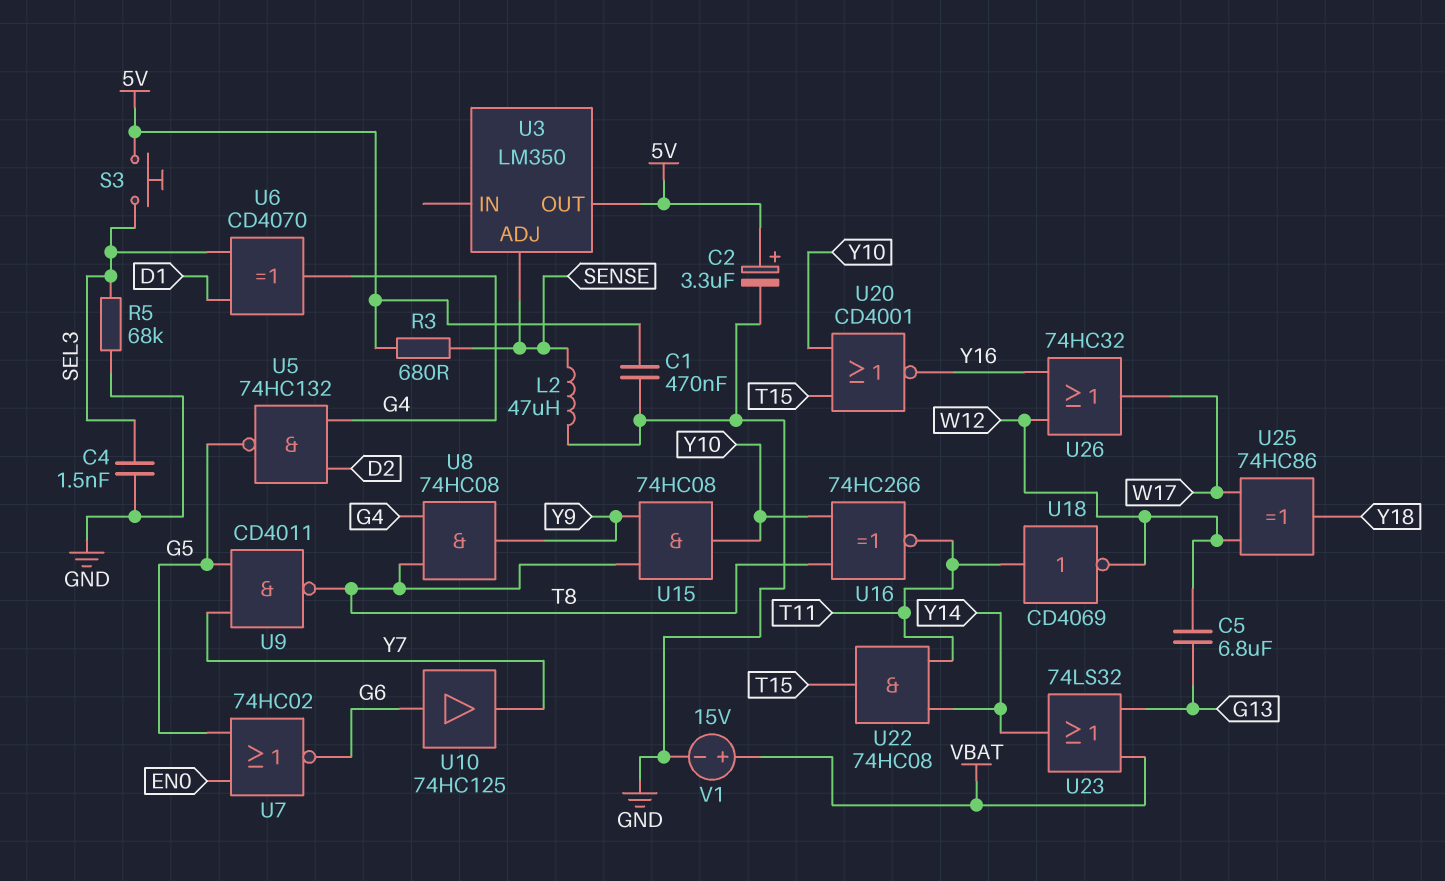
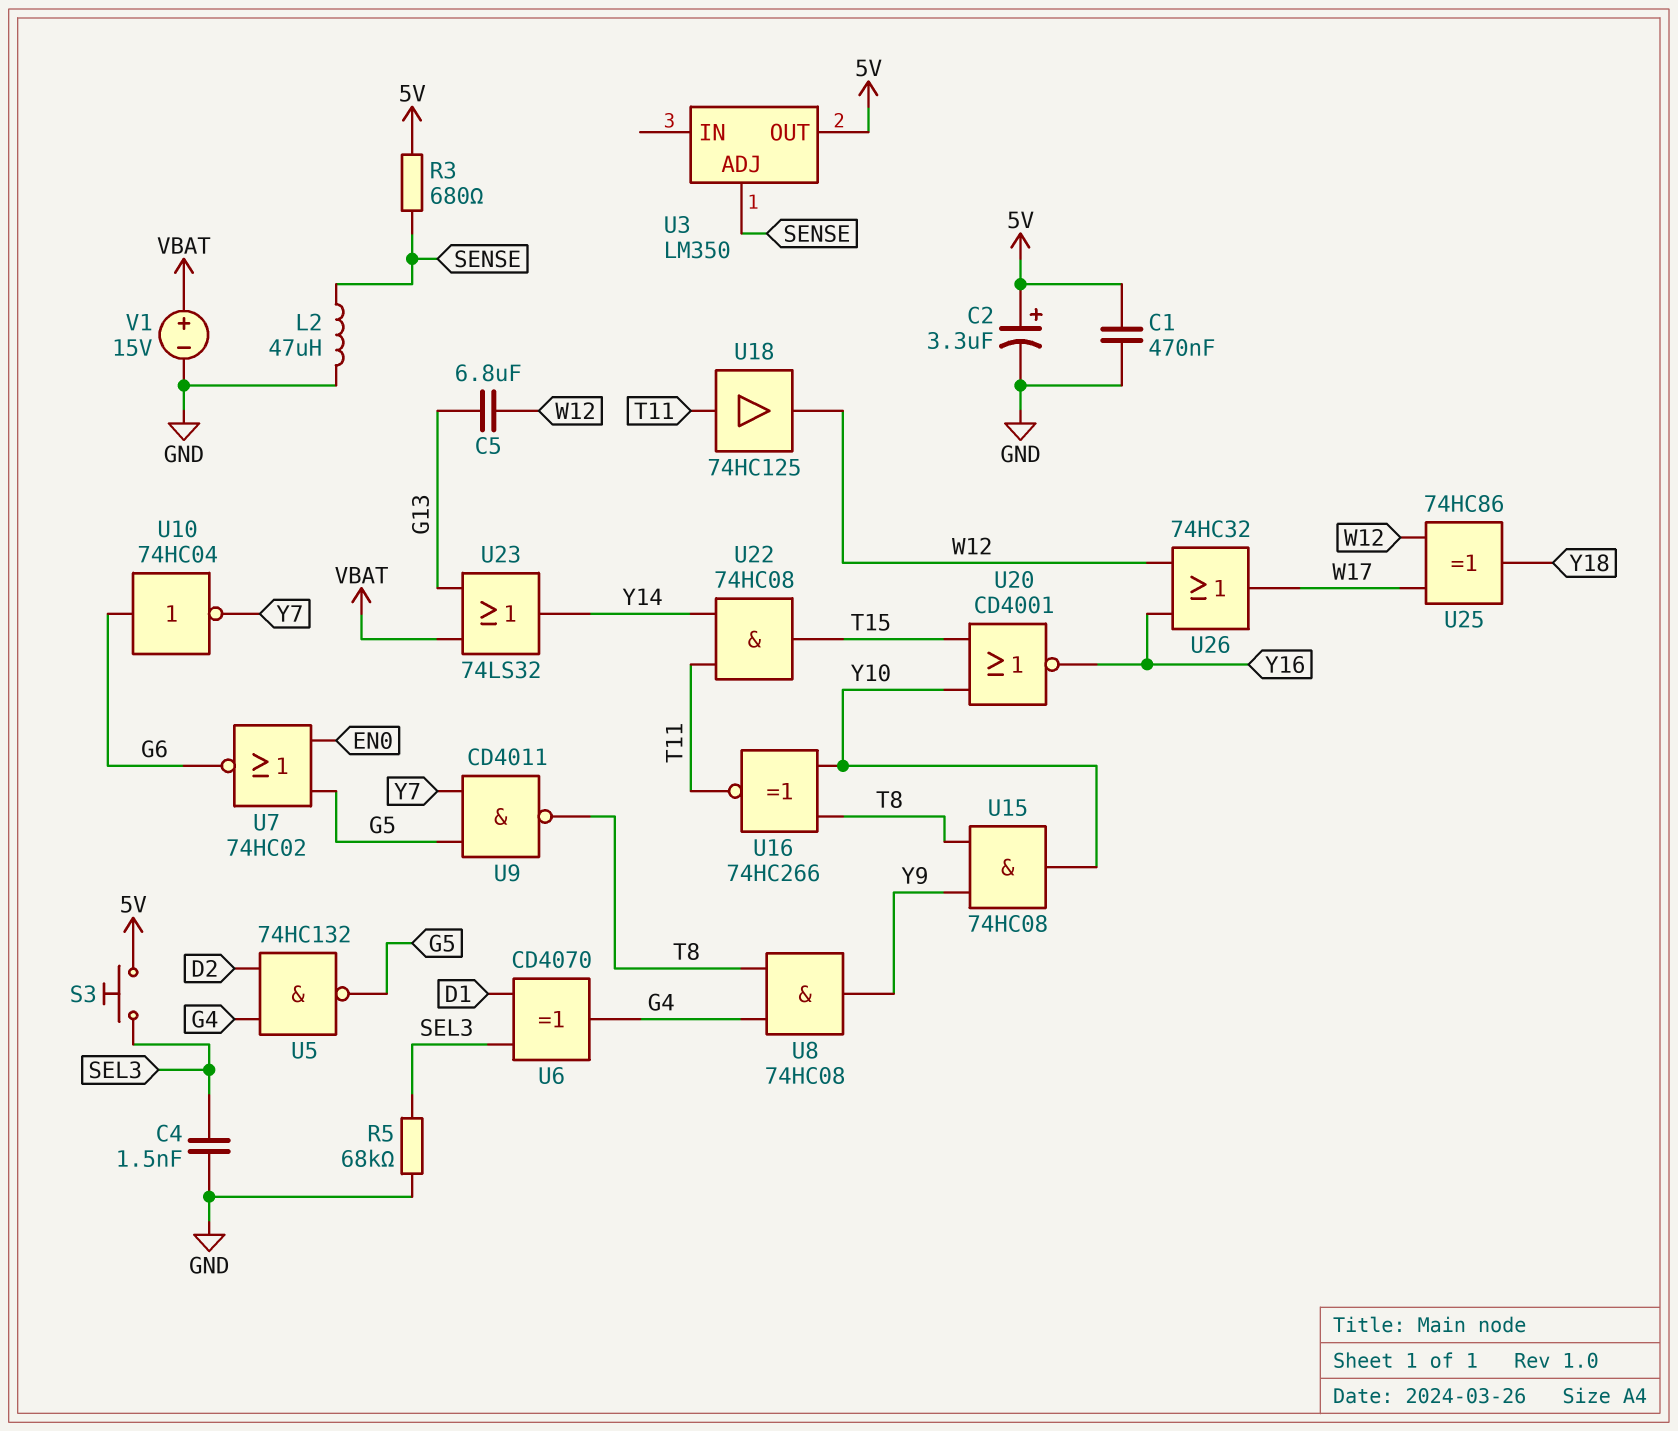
U10: buffer 74HC125 (in G6, out Y7) -> NOT 74HC04 (in G6, out Y7)
U18: NOT CD4069 (in T11, out W12) -> buffer 74HC125 (in T11, out W12)

